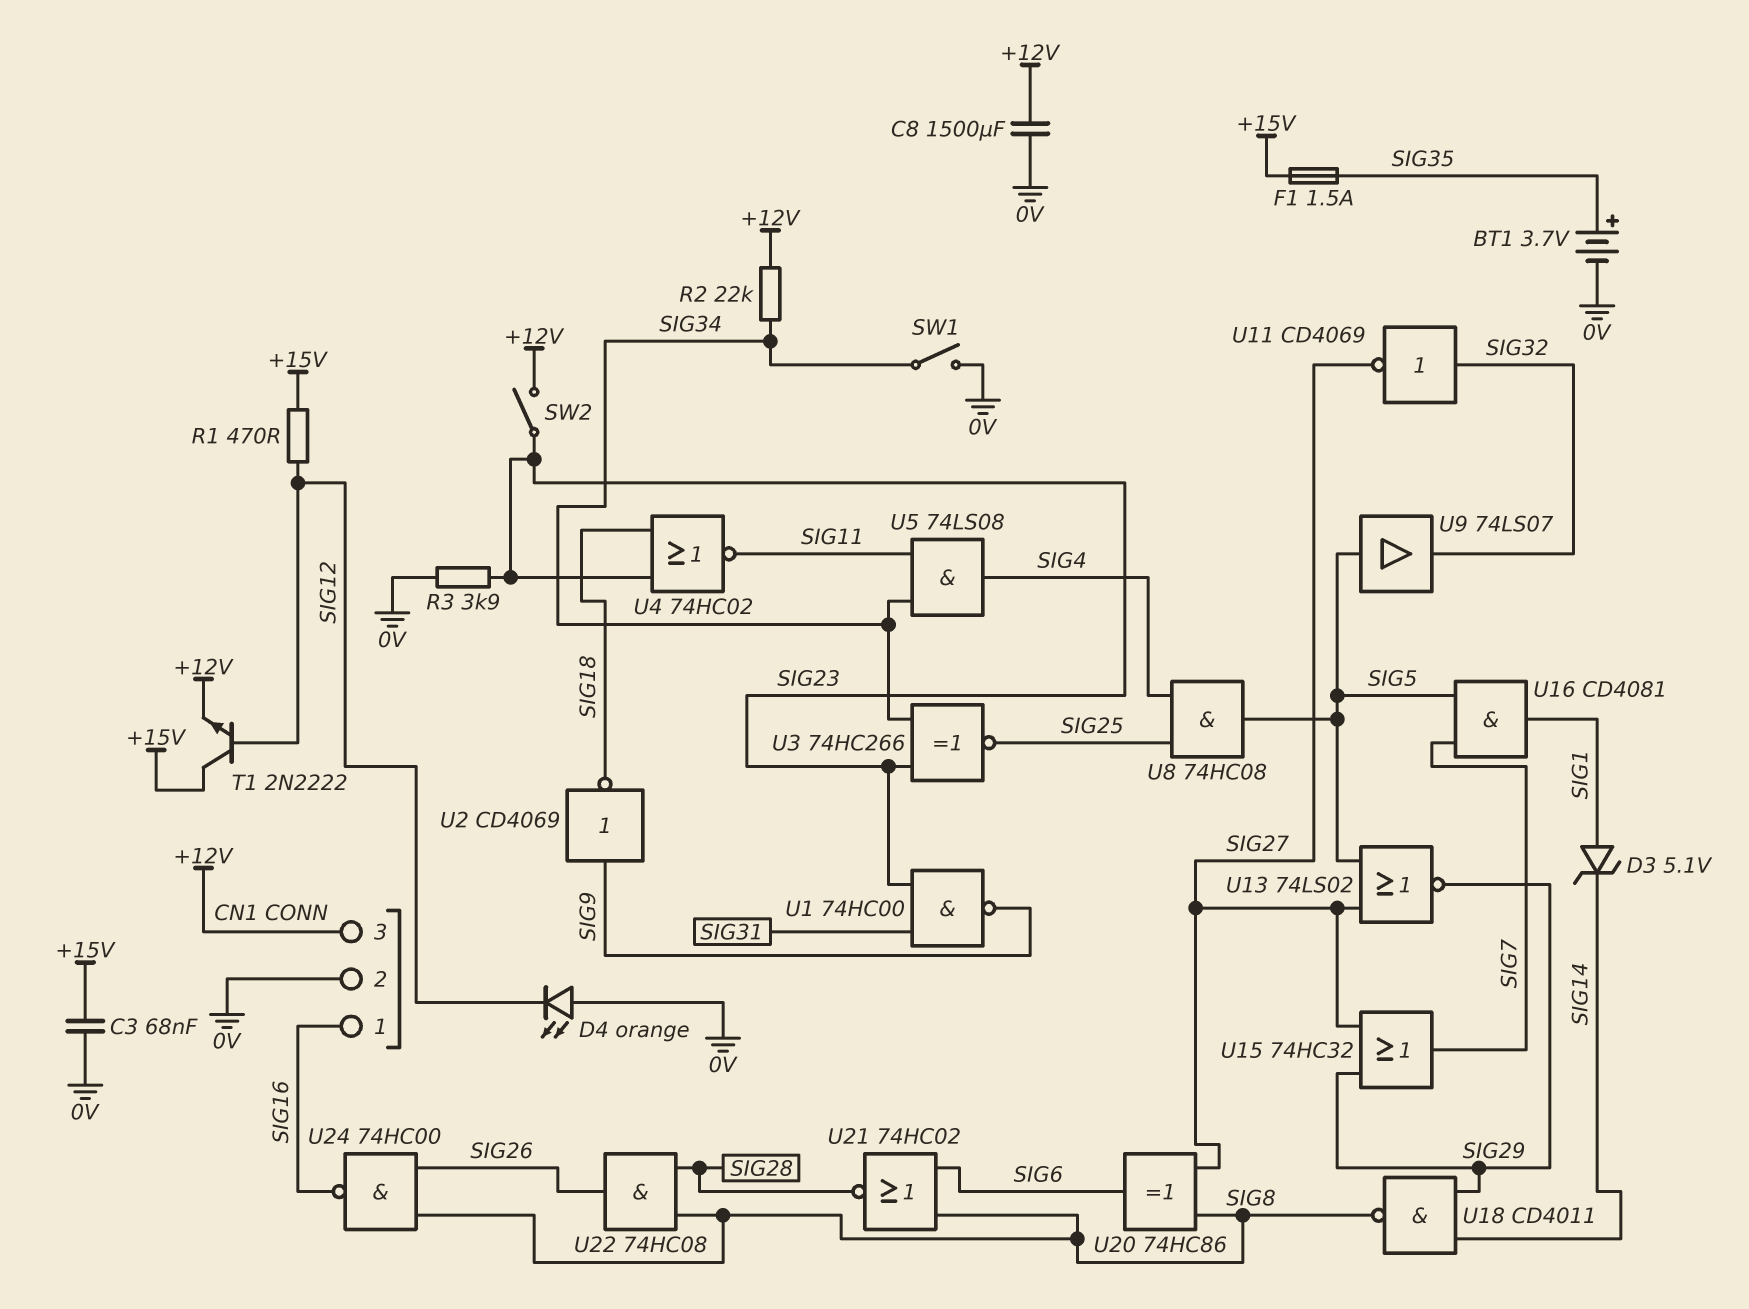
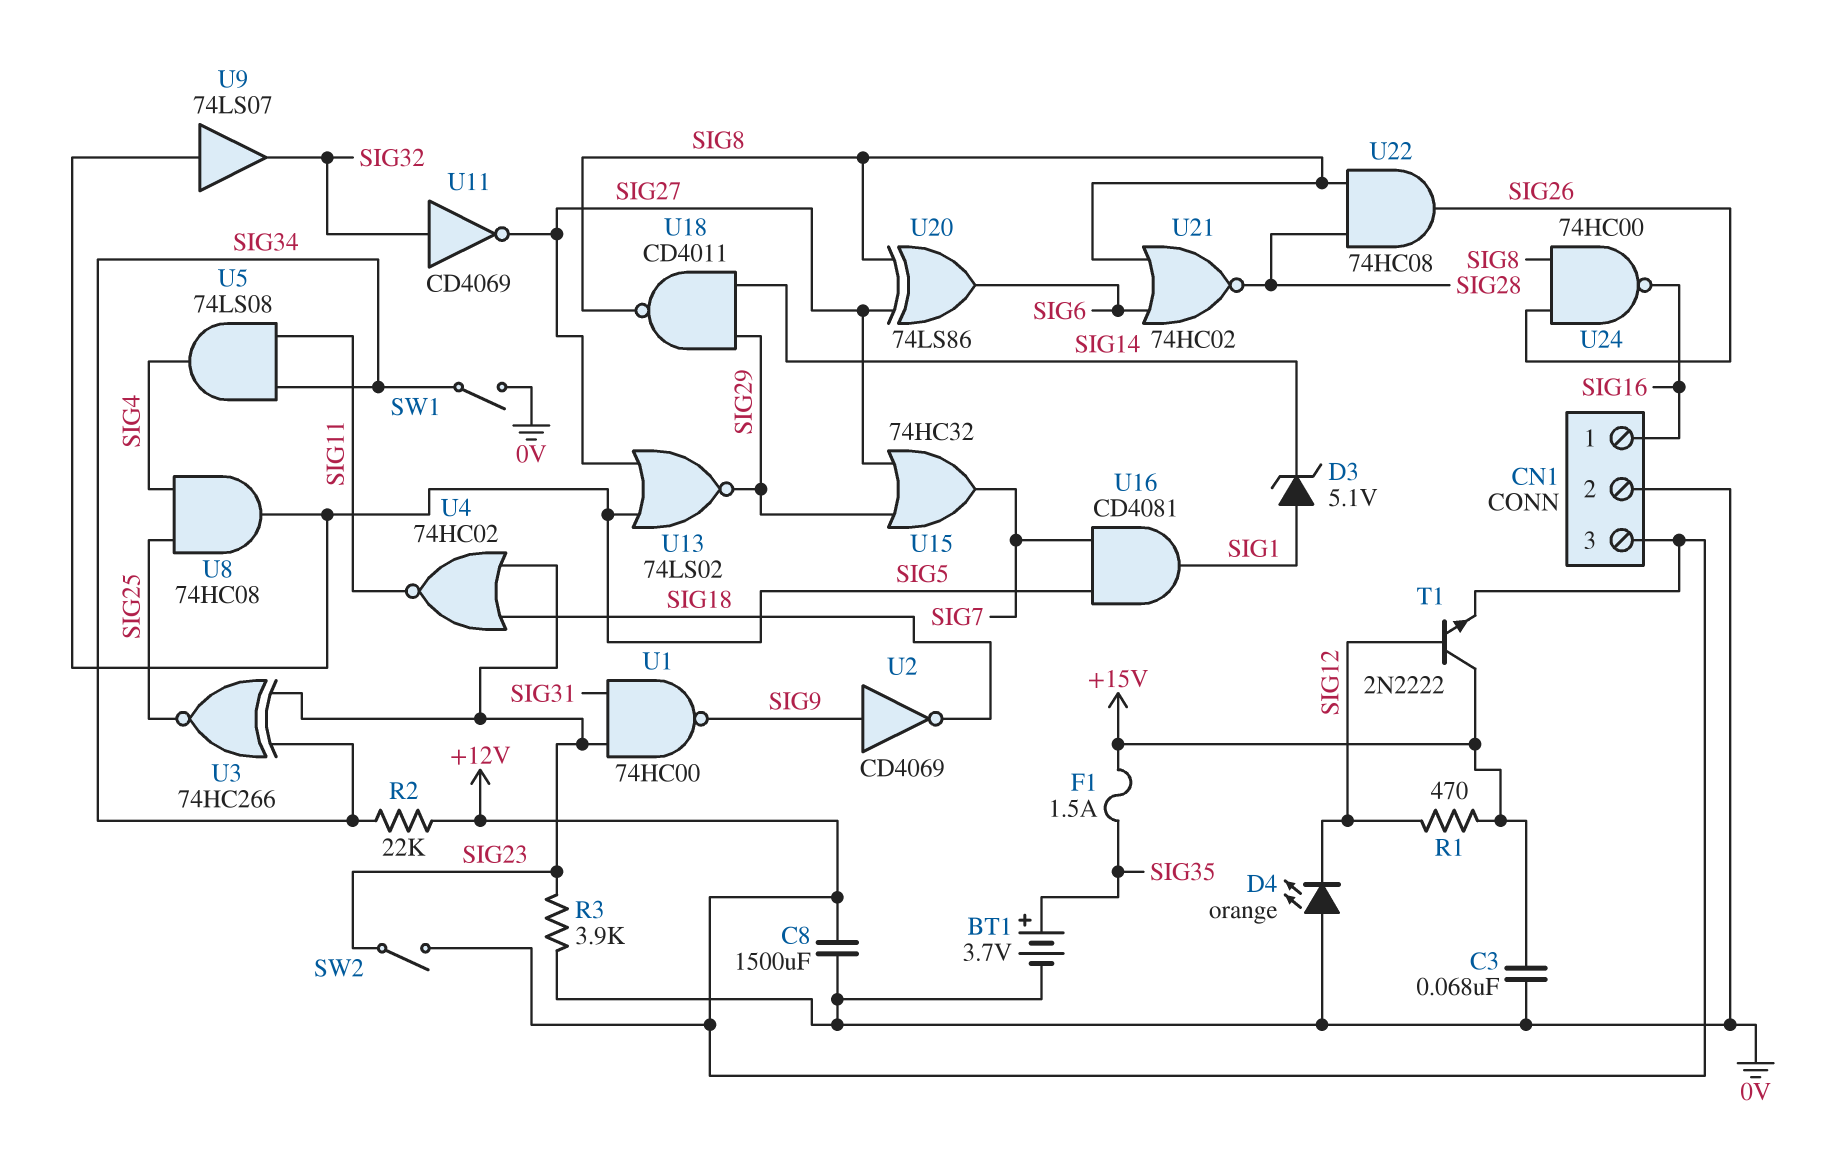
U20: XOR 74HC86 (in SIG8, in SIG27, out SIG6) -> XOR 74LS86 (in SIG8, in SIG27, out SIG6)

